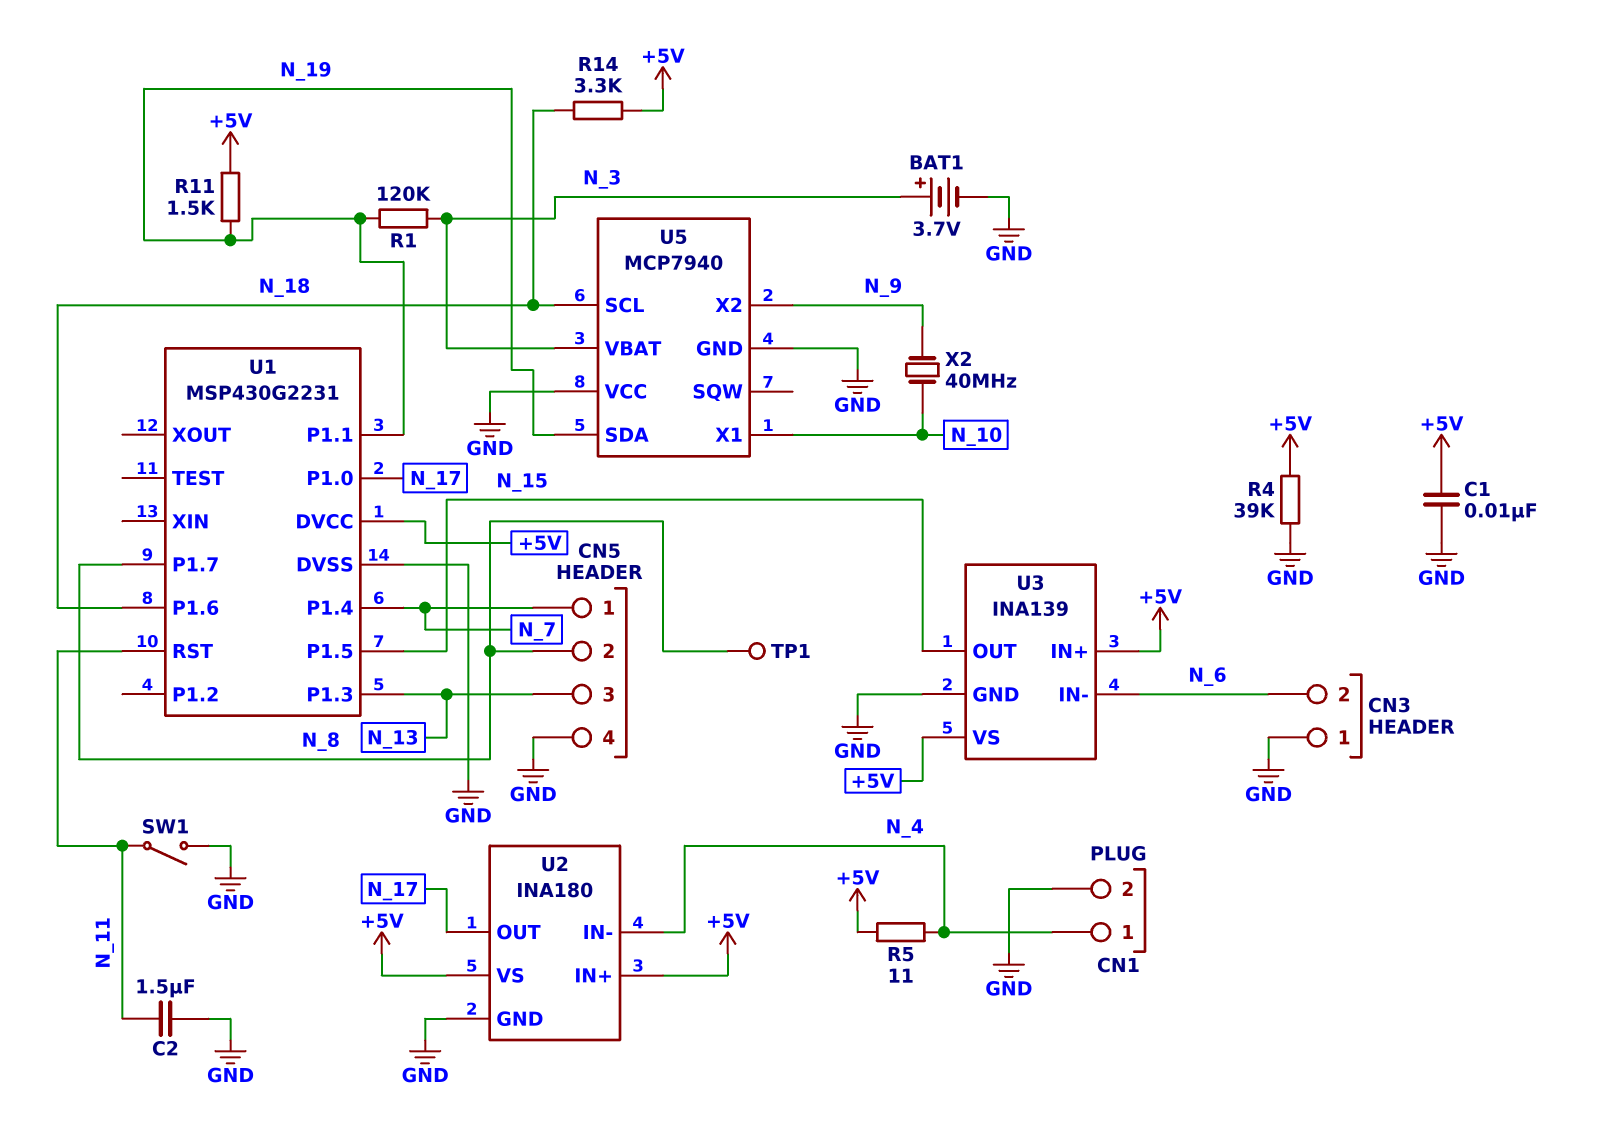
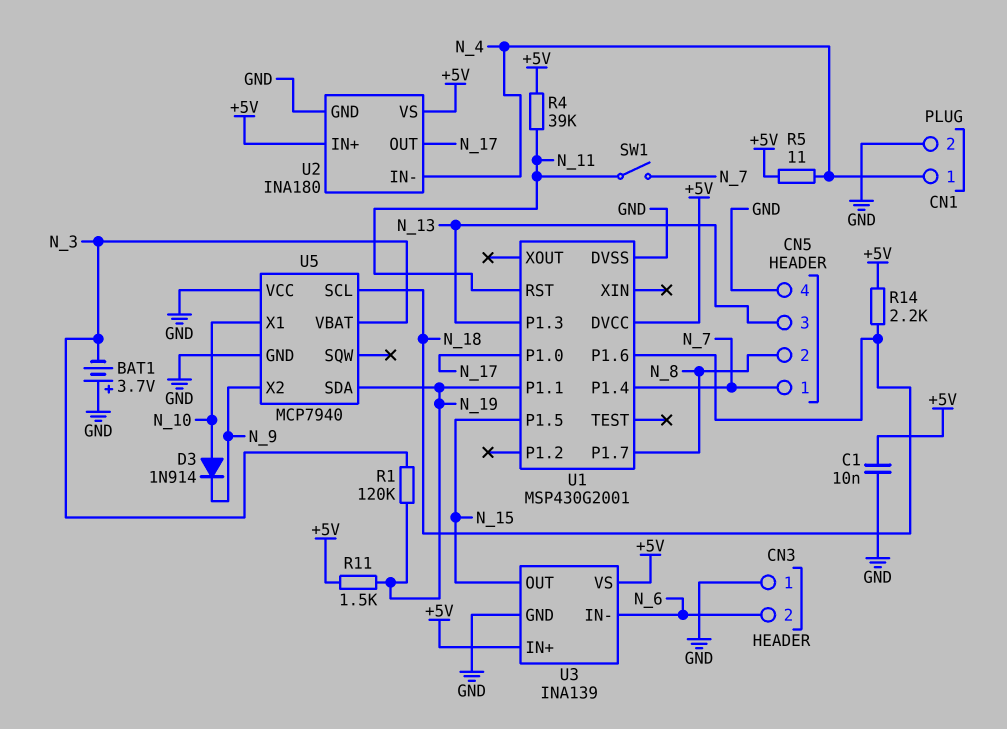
BAT1: 3.7V (plus N_3, minus GND) -> 3.7V (plus GND, minus N_3)
C2: 1.5uF (GND, N_11) -> none
D3: none -> diode 1N914 (A N_10, K N_9)
R4: 39k (+5V, GND) -> 39k (+5V, N_11)
R14: 3.3k (+5V, N_18) -> 2.2k (+5V, N_18)
SW1: switch (GND, N_11) -> switch (N_7, N_11)
TP1: test point (N_8) -> none
U1: MSP430G2231 -> MSP430G2001
X2: 40MHz (N_9, N_10) -> none

